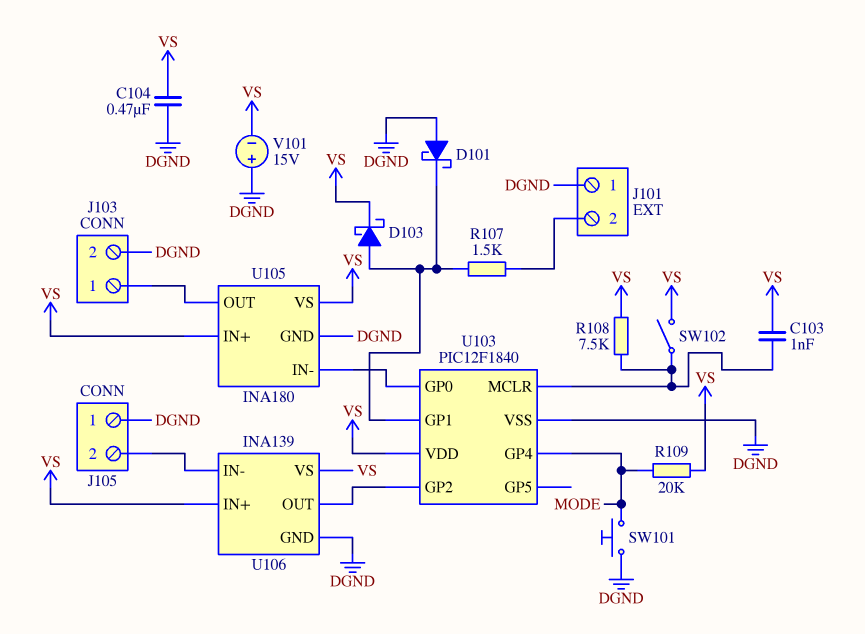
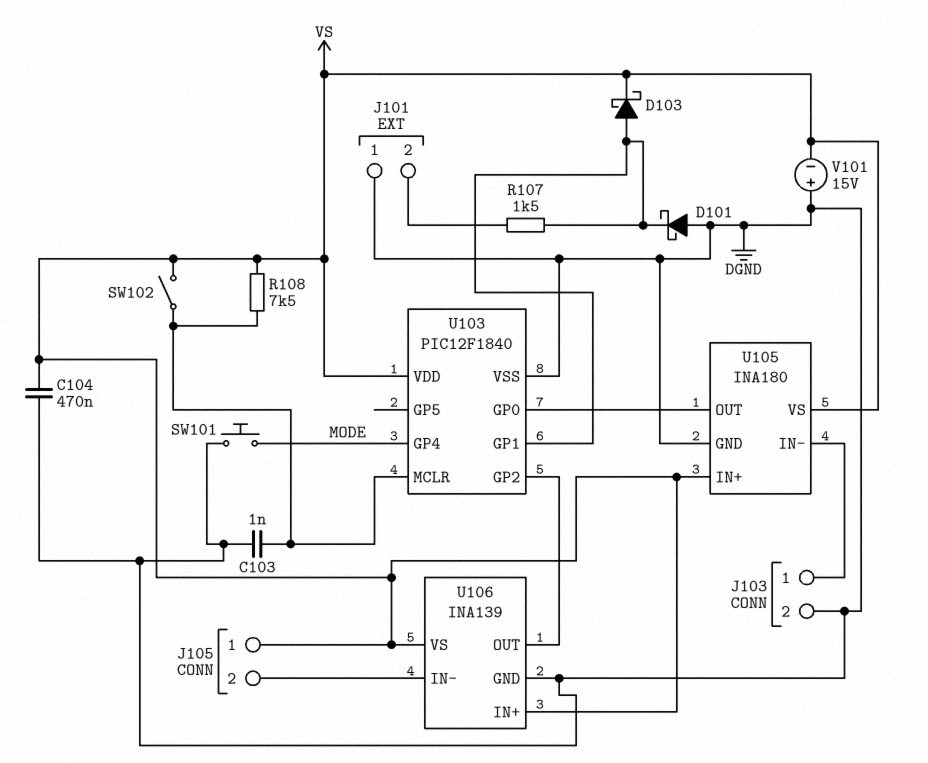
C103: 1nF (U103/MCLR, VS) -> 1nF (DGND, U103/MCLR)
J105 pin 1: DGND -> VS
R109: 20k (MODE, VS) -> none
U105 pin IN-: U103/GP0 -> J103/1
U105 pin OUT: J103/1 -> U103/GP0

